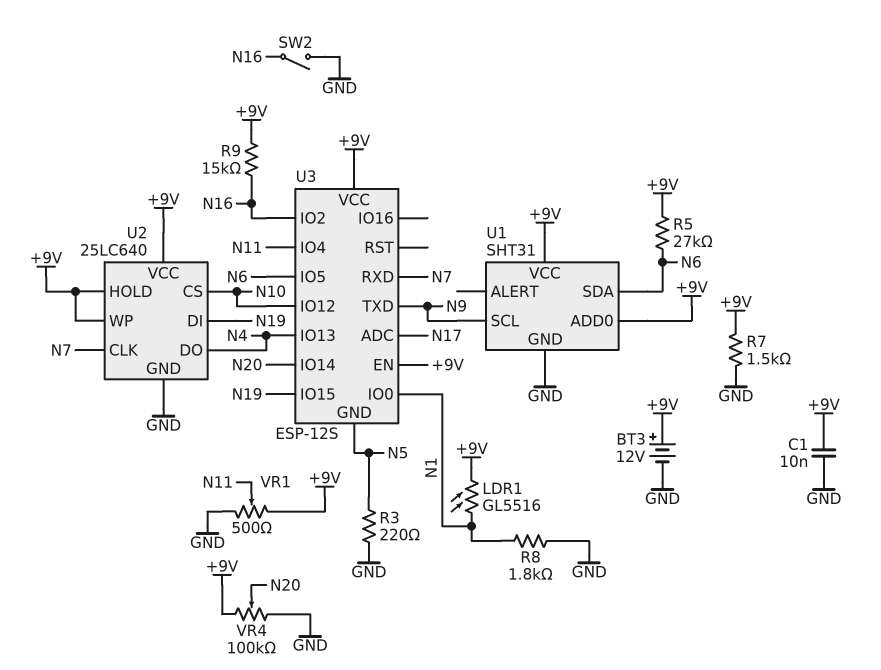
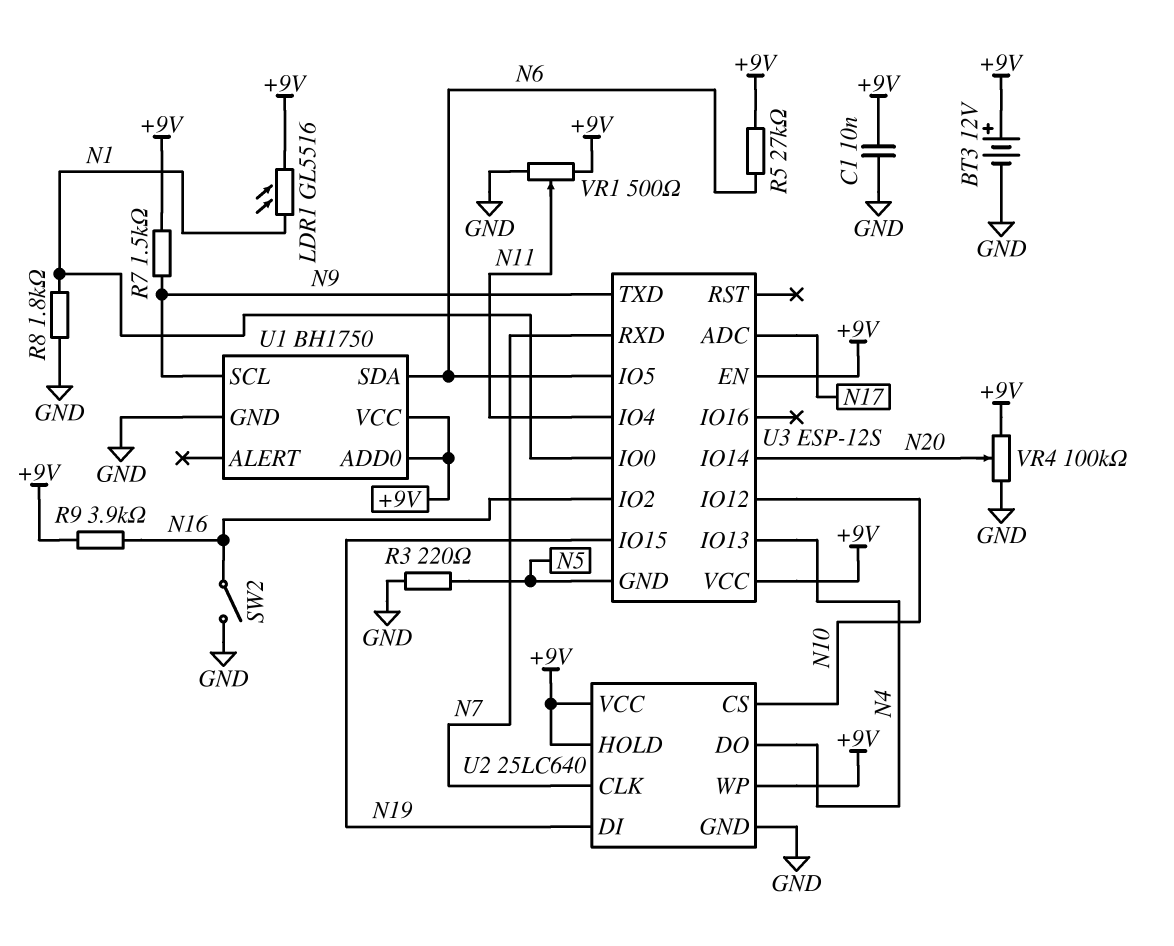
R7: 1.5k (+9V, GND) -> 1.5k (+9V, N9)
R9: 15k (+9V, N16) -> 3.9k (+9V, N16)
U1: SHT31 -> BH1750

